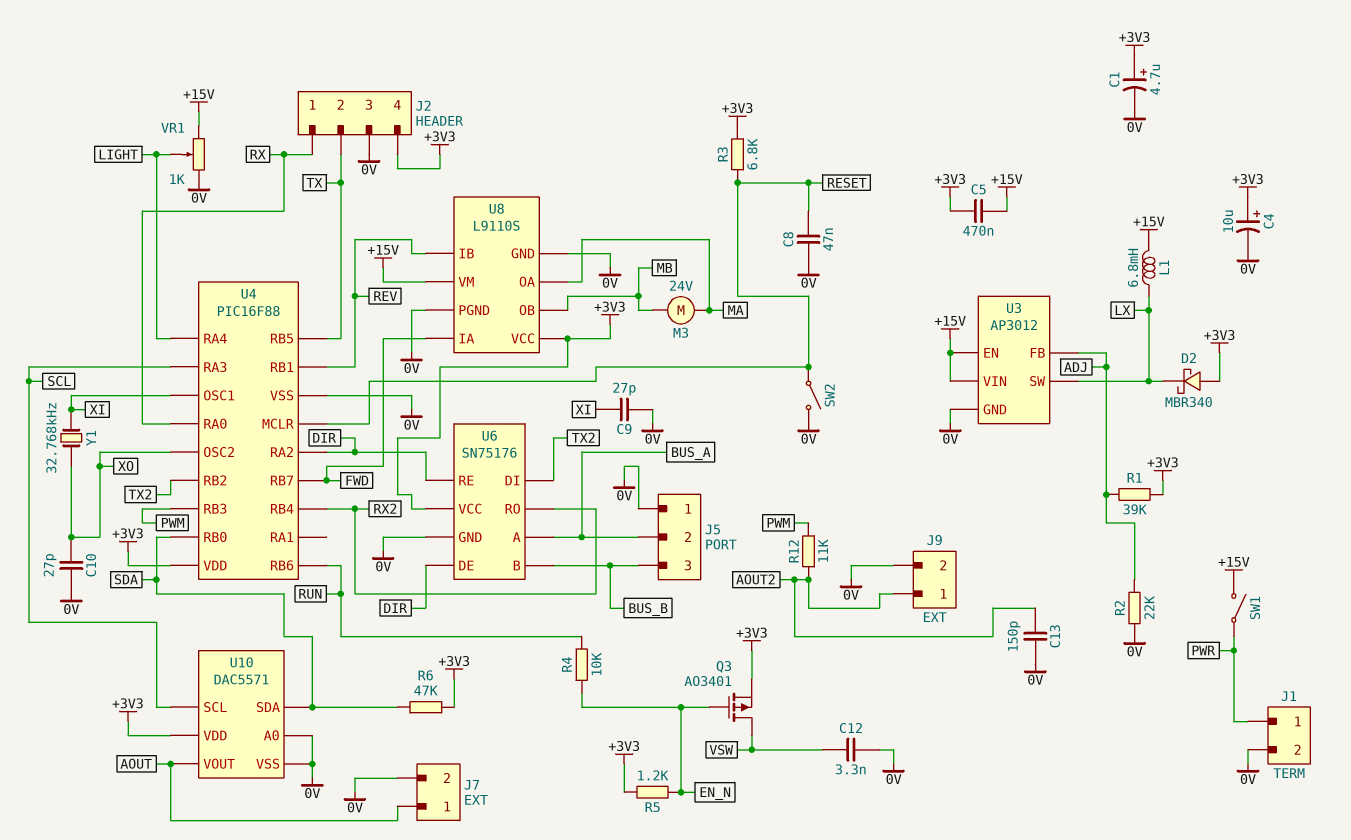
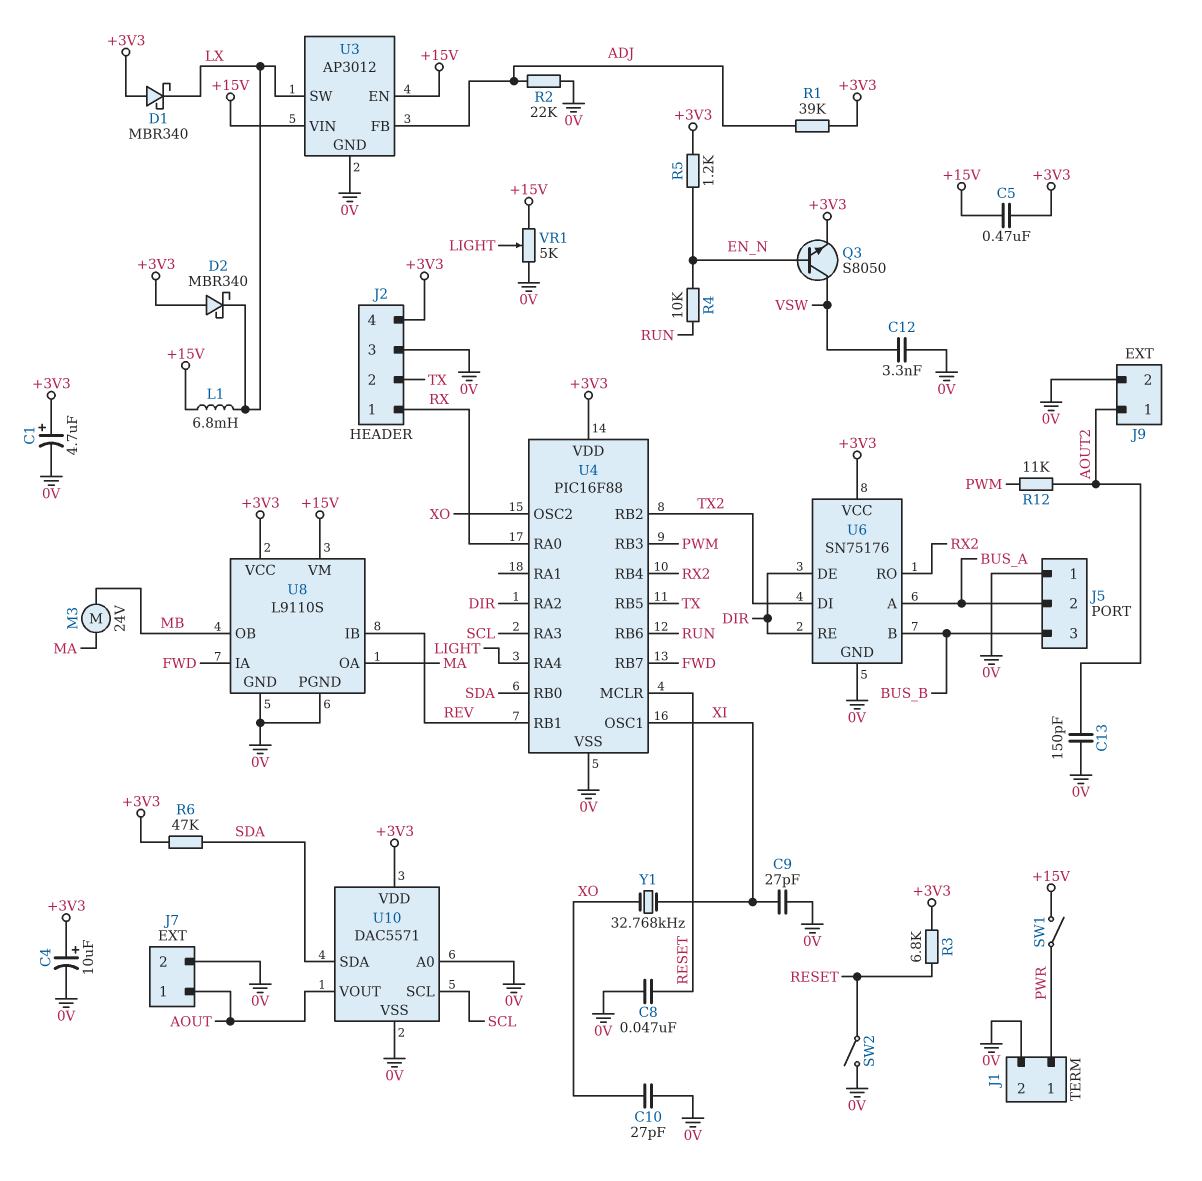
D1: none -> schottky MBR340 (A +3V3, K LX)
Q3: PMOS AO3401 (G EN_N, D VSW, S +3V3) -> NPN S8050 (B EN_N, C VSW, E +3V3)
VR1: 1k (+15V, 0V, wiper LIGHT) -> 5k (+15V, 0V, wiper LIGHT)

